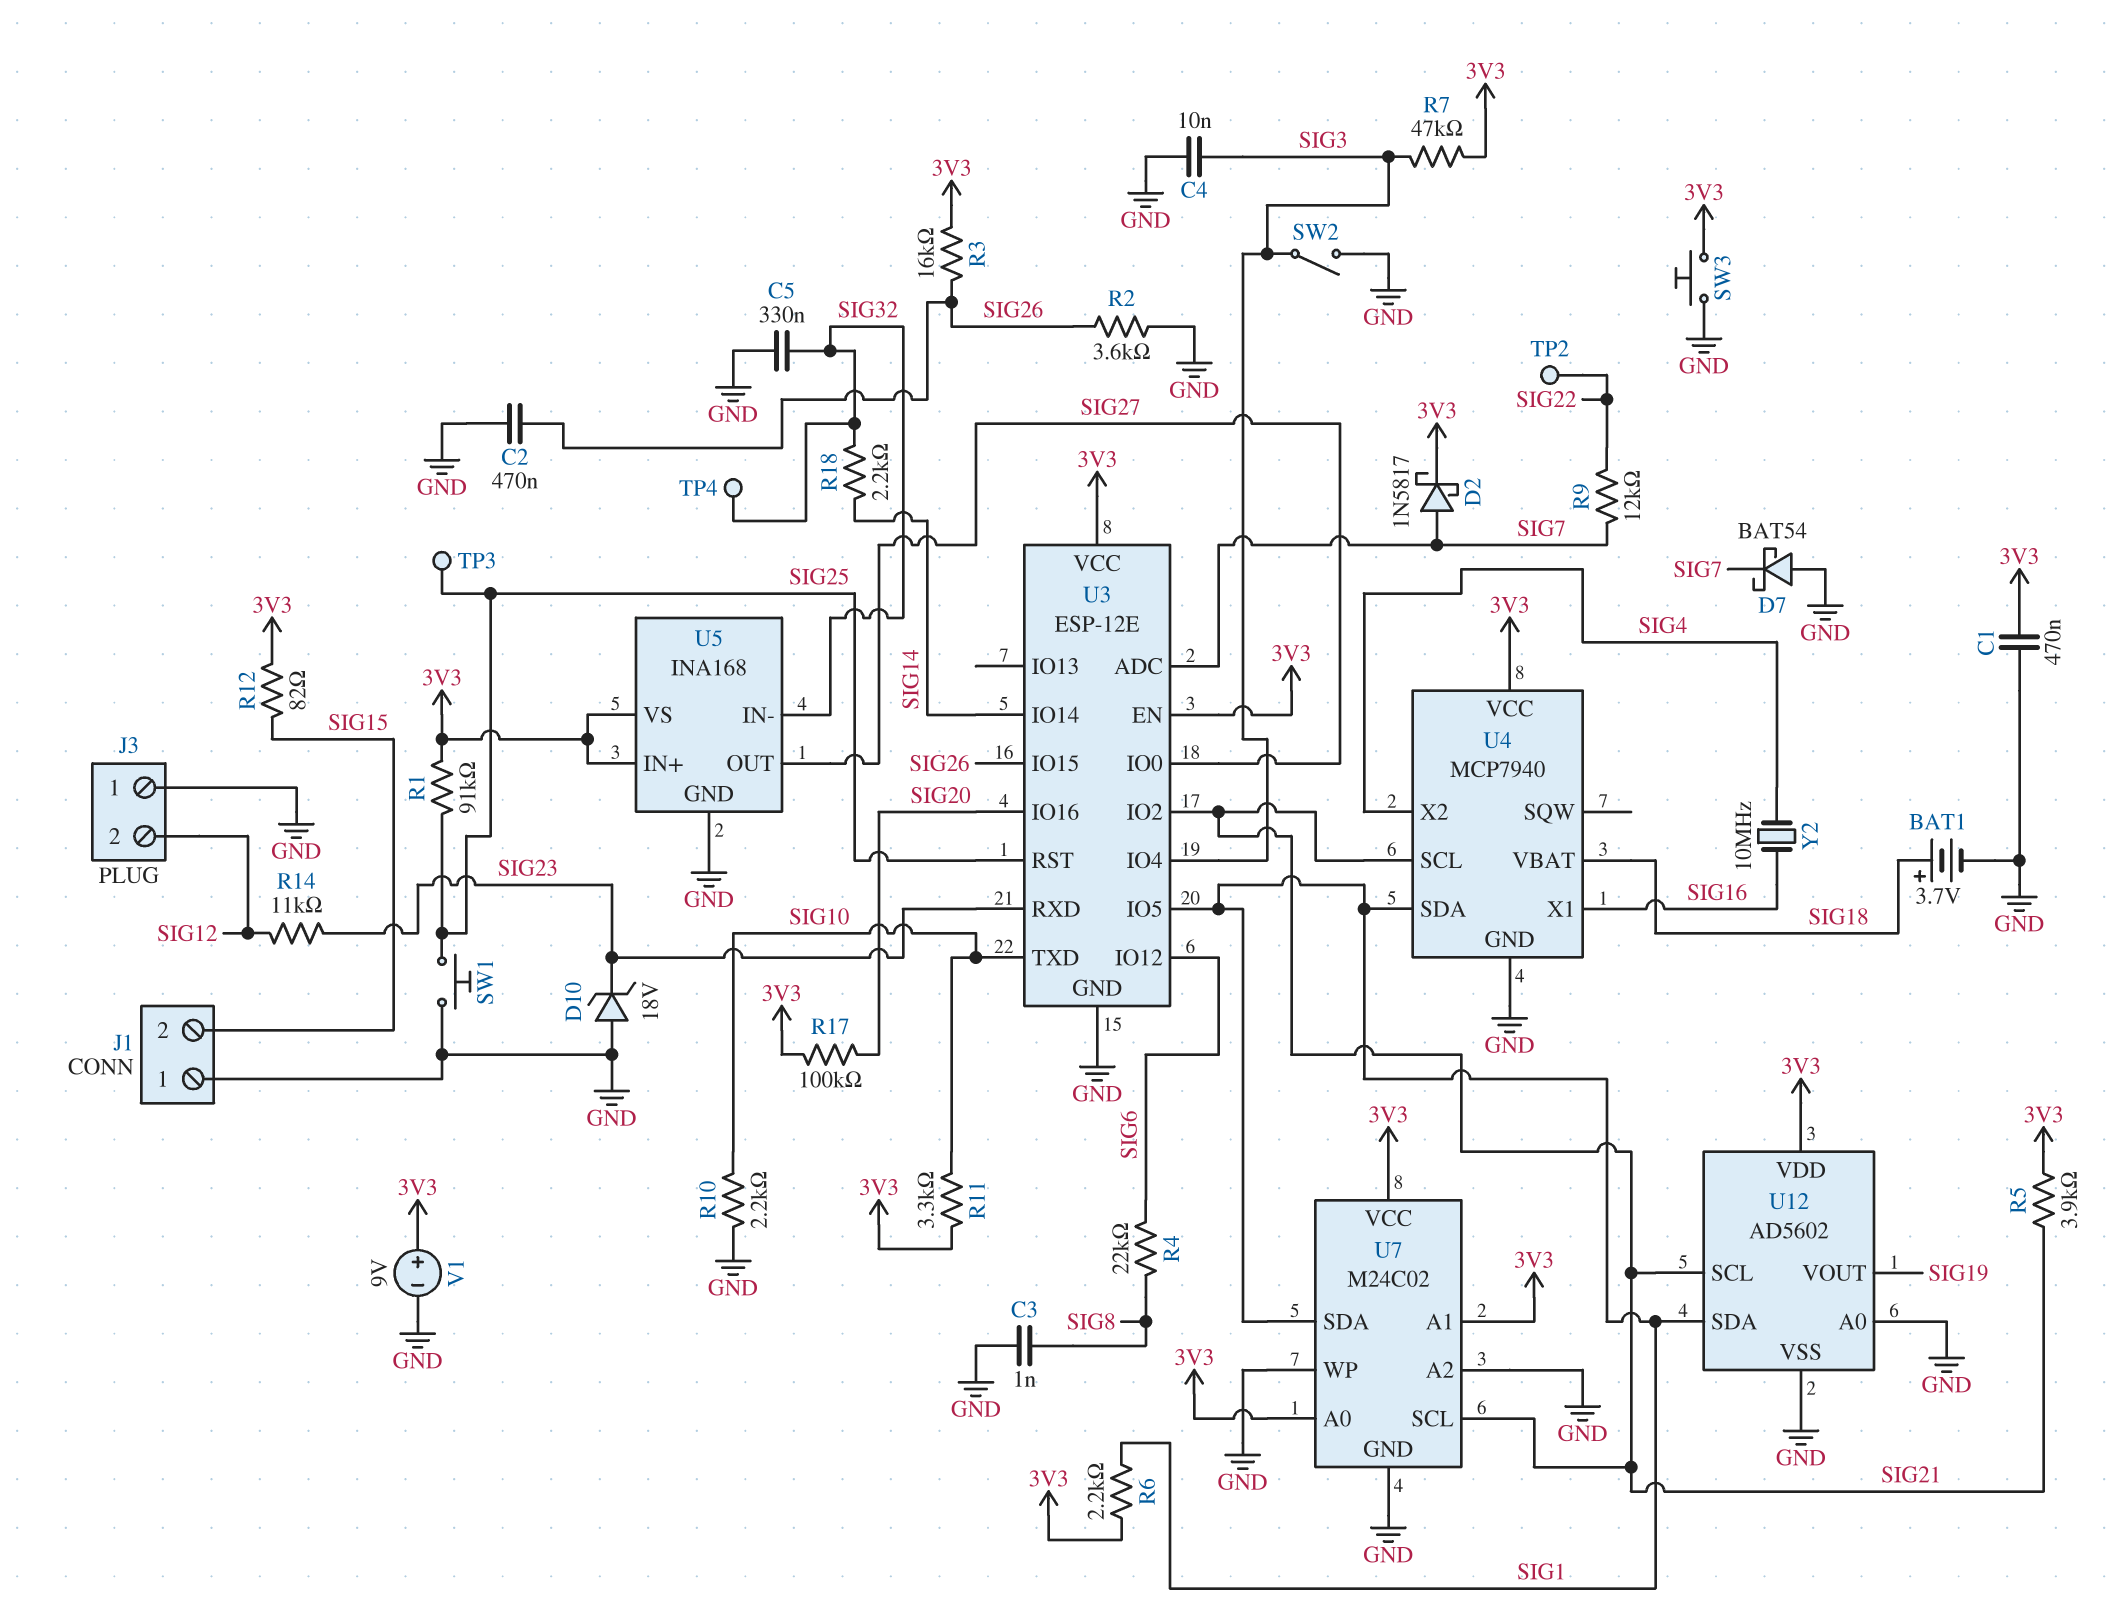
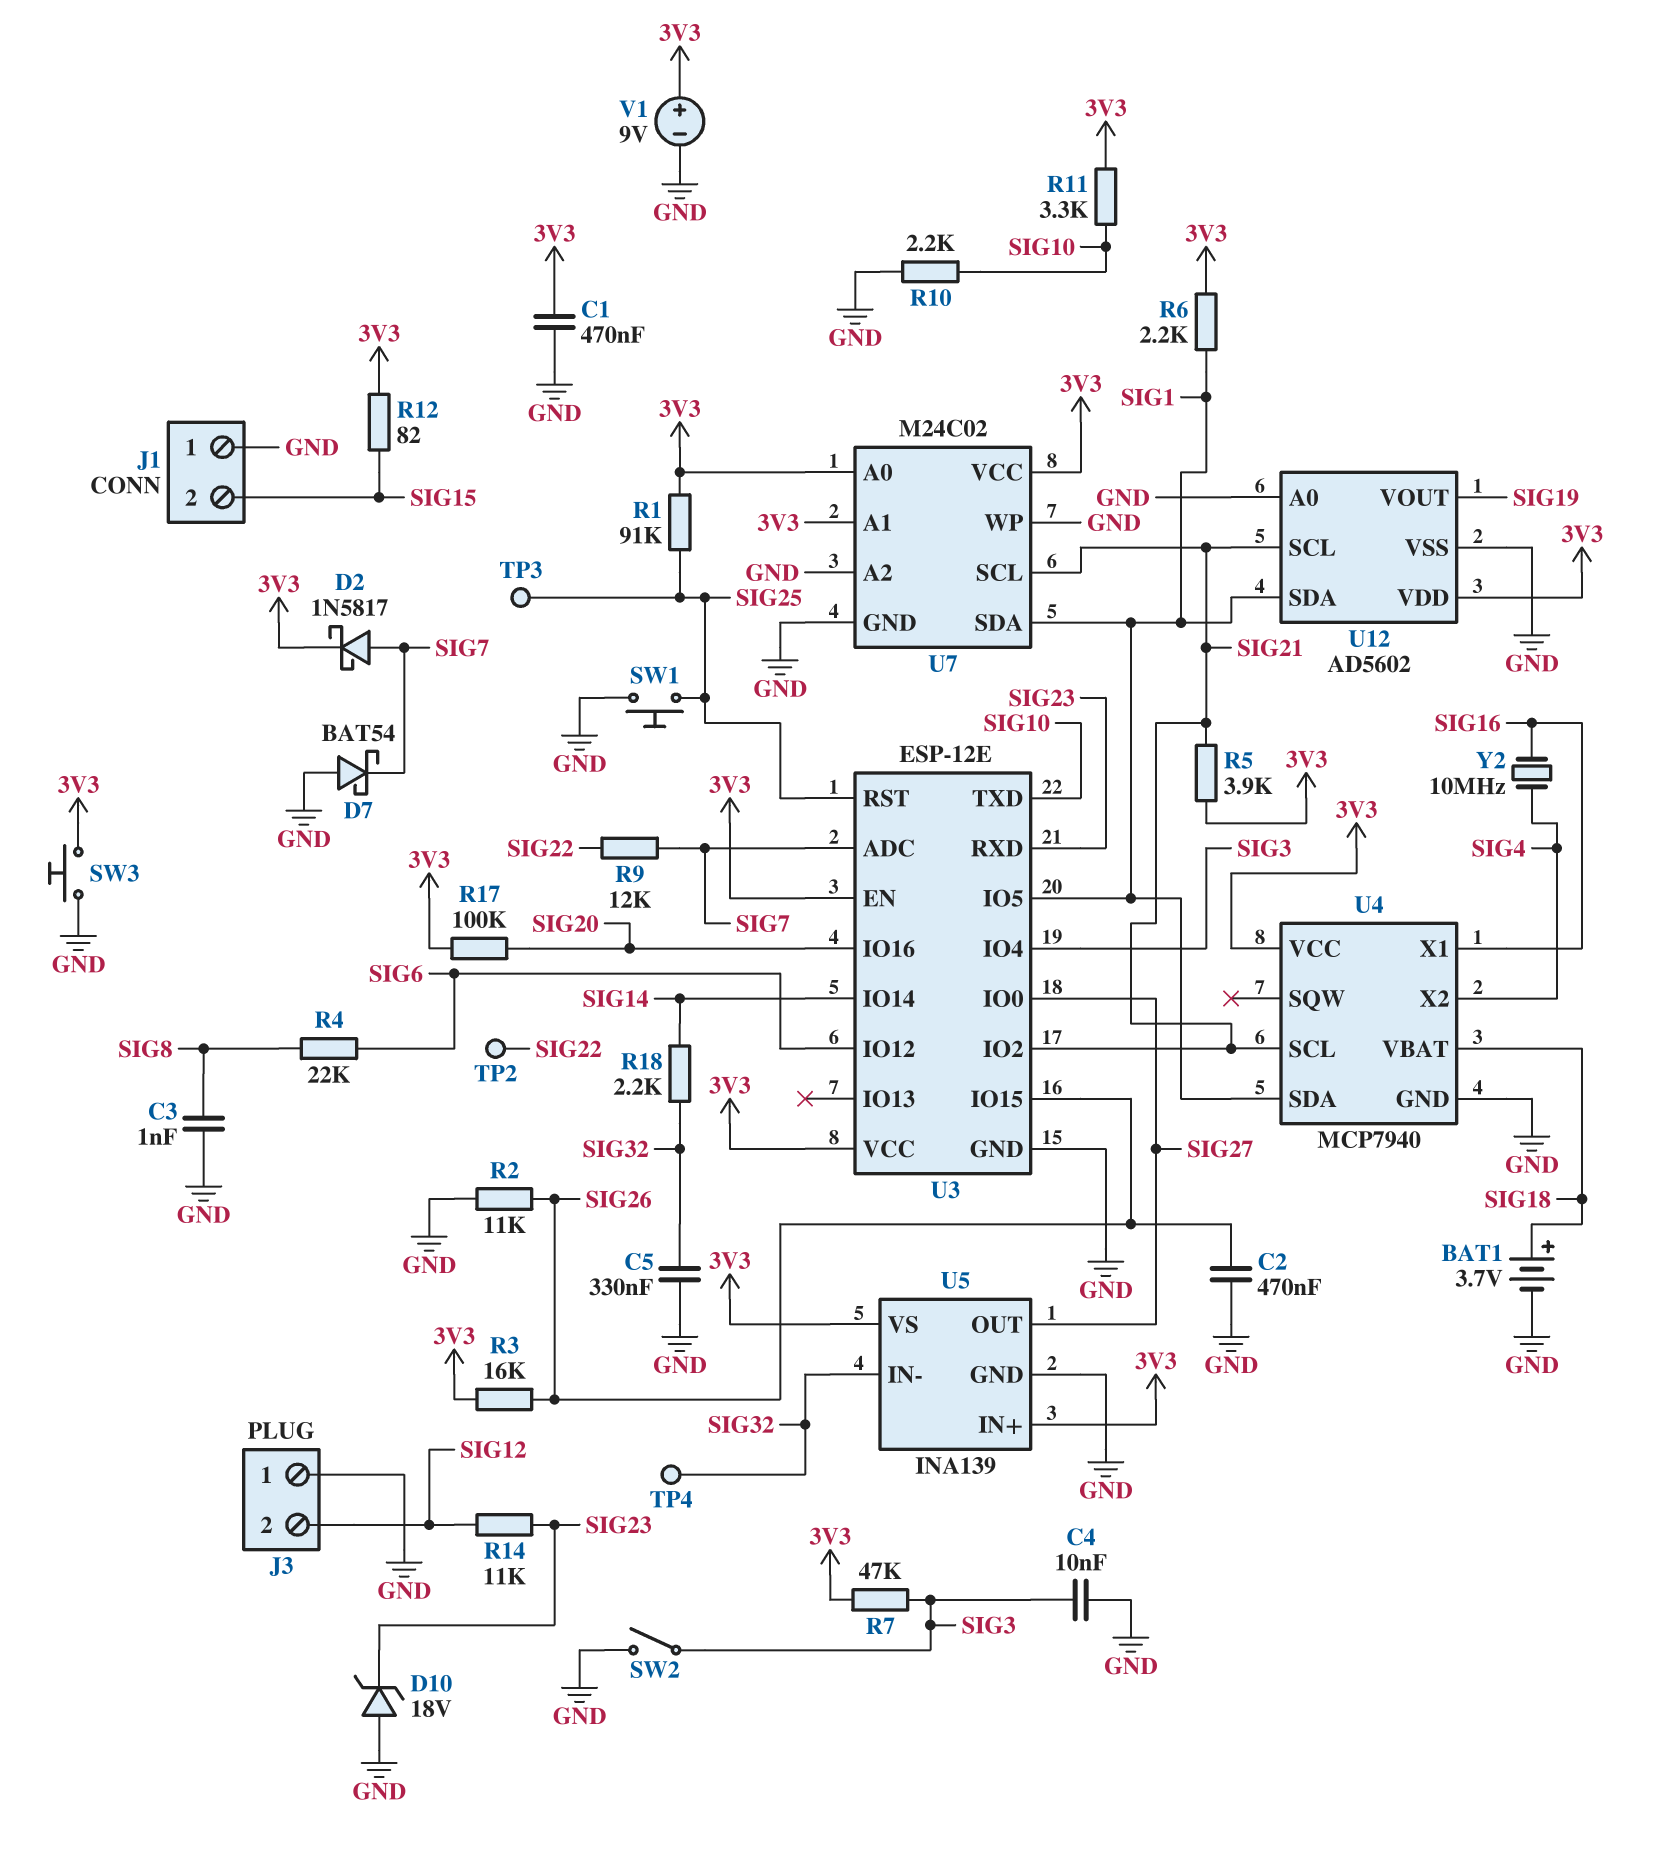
R2: 3.6k (GND, SIG26) -> 11k (GND, SIG26)
U5: INA168 -> INA139

